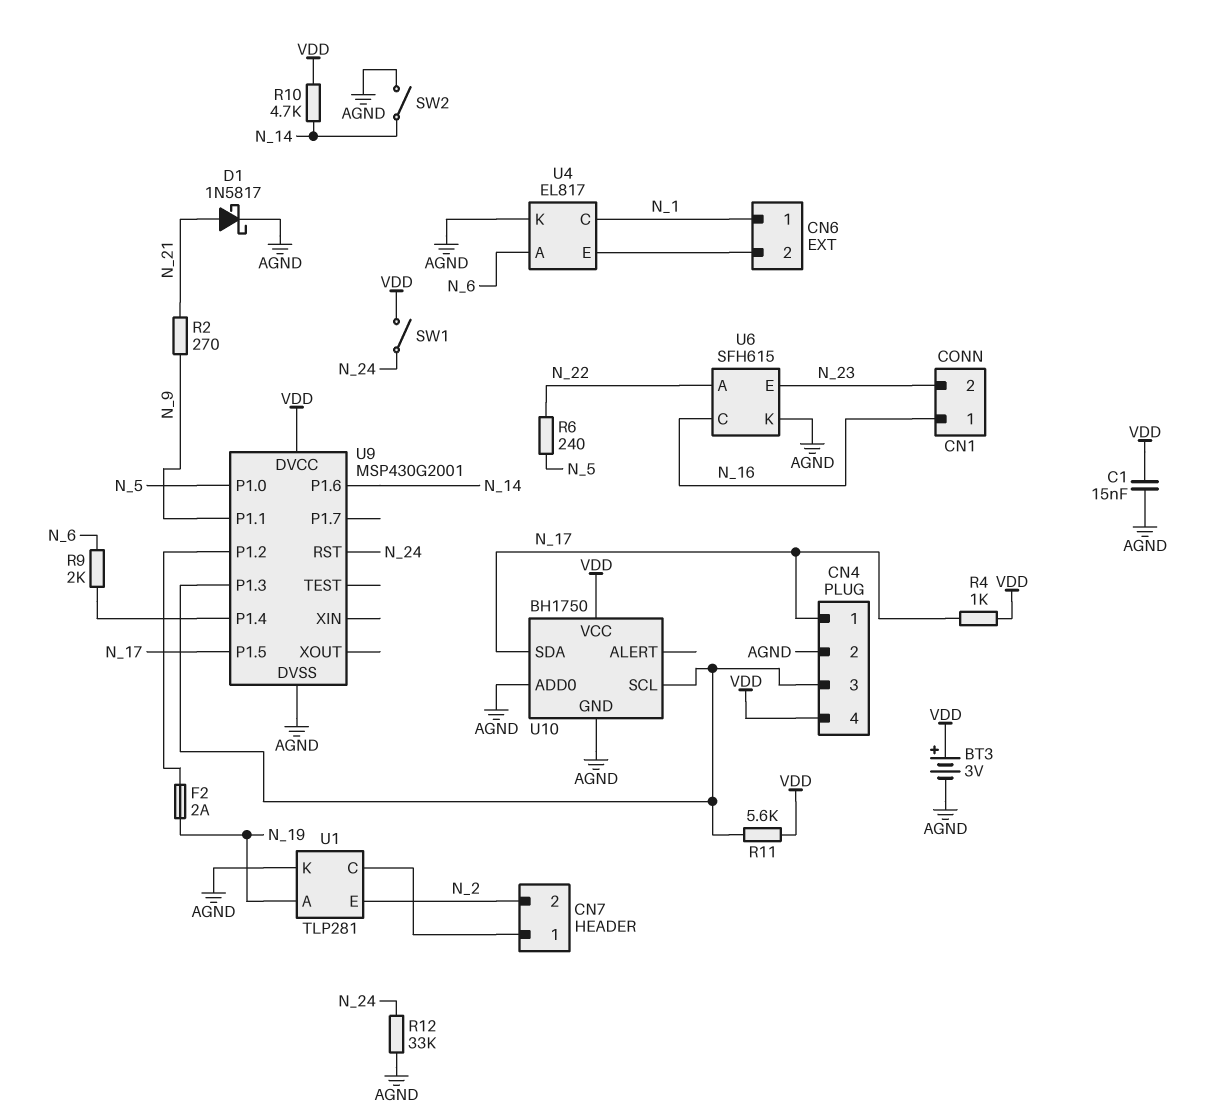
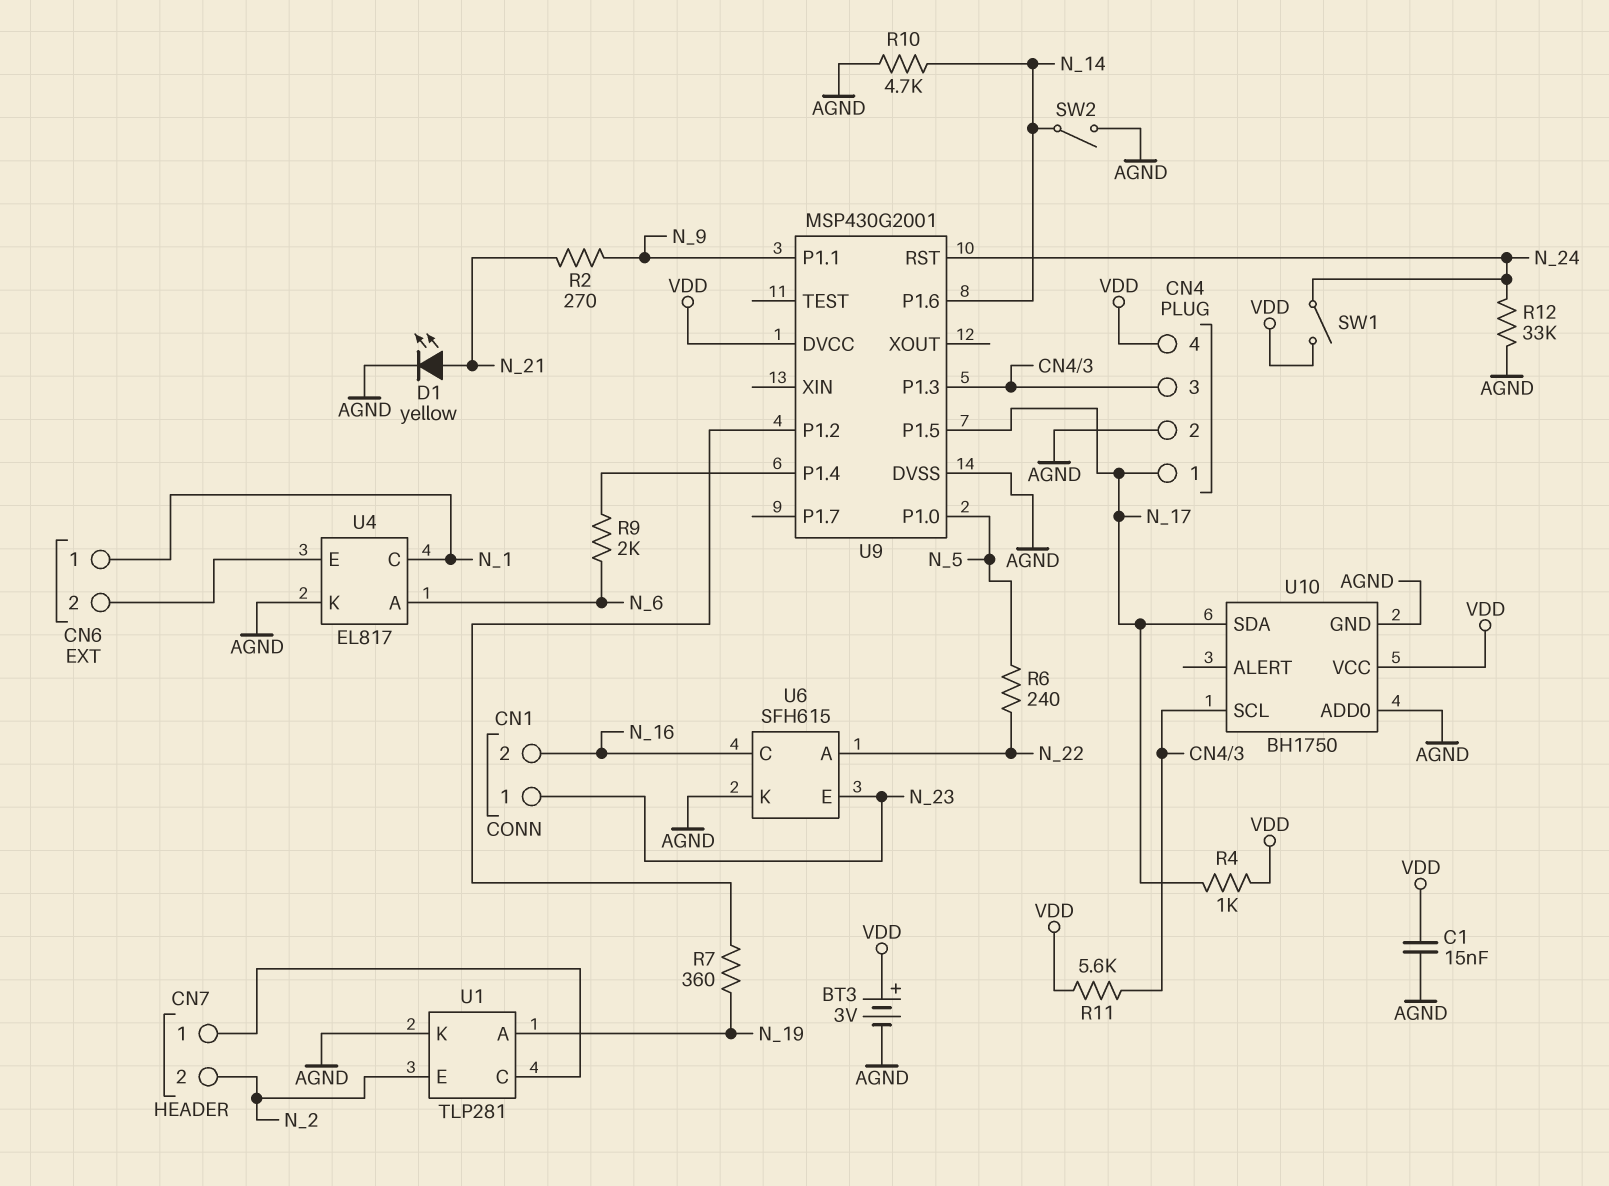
CN1 pin 1: N_16 -> N_23
CN1 pin 2: N_23 -> N_16
D1: schottky 1N5817 (A N_21, K AGND) -> LED yellow (A N_21, K AGND)
F2: 2A (N_19, U9/P1.2) -> none
R7: none -> 360 (N_19, U9/P1.2)
R10: 4.7k (N_14, VDD) -> 4.7k (AGND, N_14)

